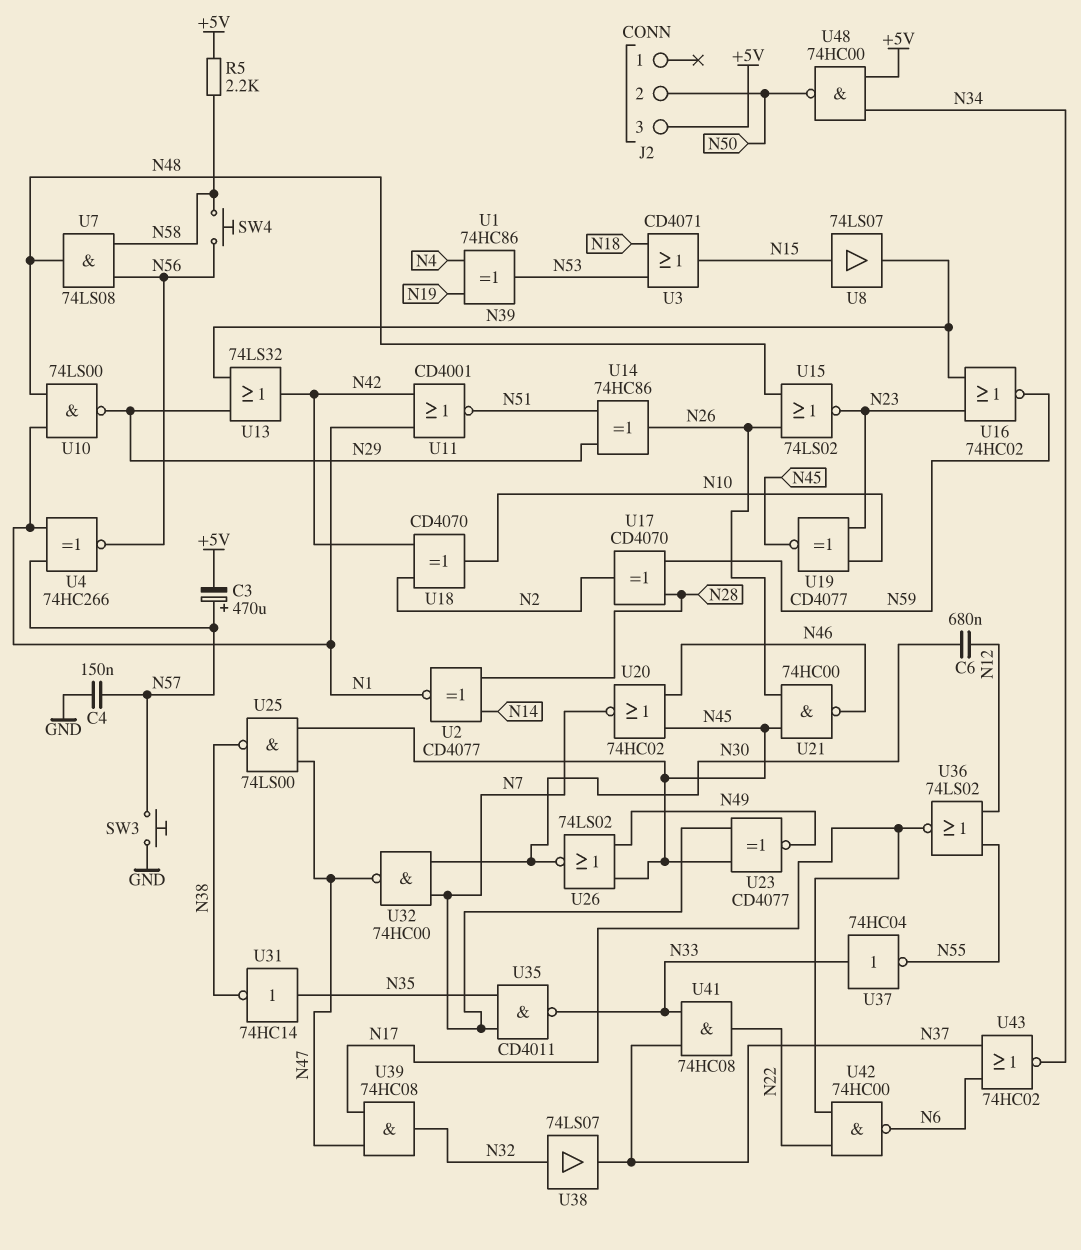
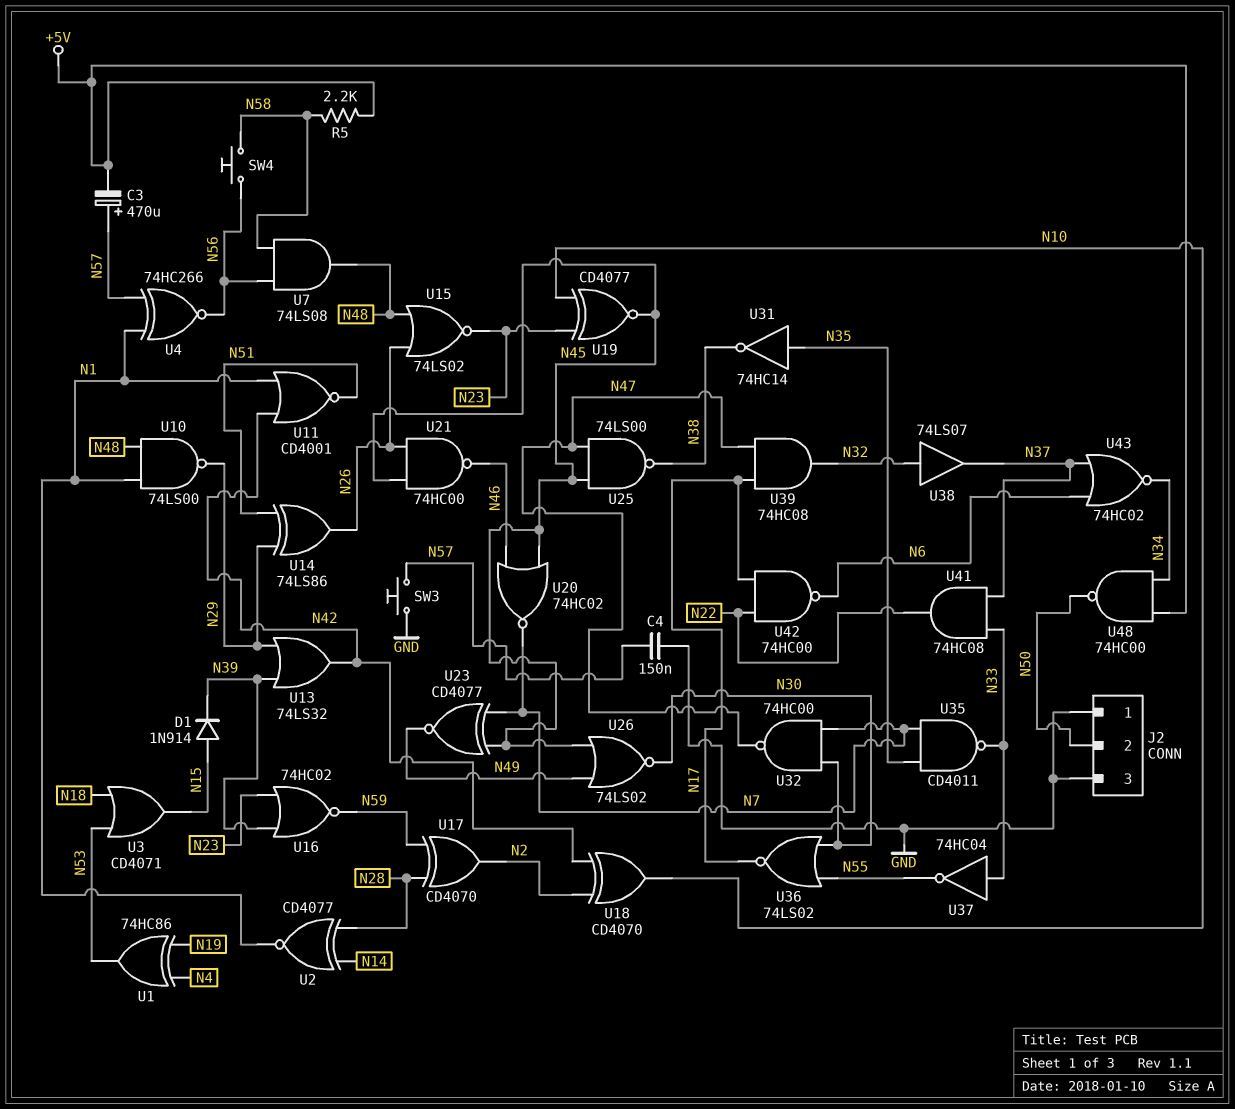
C6: 680nF (N12, N30) -> none
D1: none -> diode 1N914 (A N15, K N39)
J2 pin 1: none -> GND
J2 pin 3: +5V -> GND
U8: buffer 74LS07 (in N15, out N39) -> none
U14: XOR 74HC86 (in N29, in N51, out N26) -> XOR 74LS86 (in N29, in N51, out N26)
U36: NOR 74LS02 (in N12, in N55, out N17) -> NOR 74LS02 (in N30, in N55, out N17)

